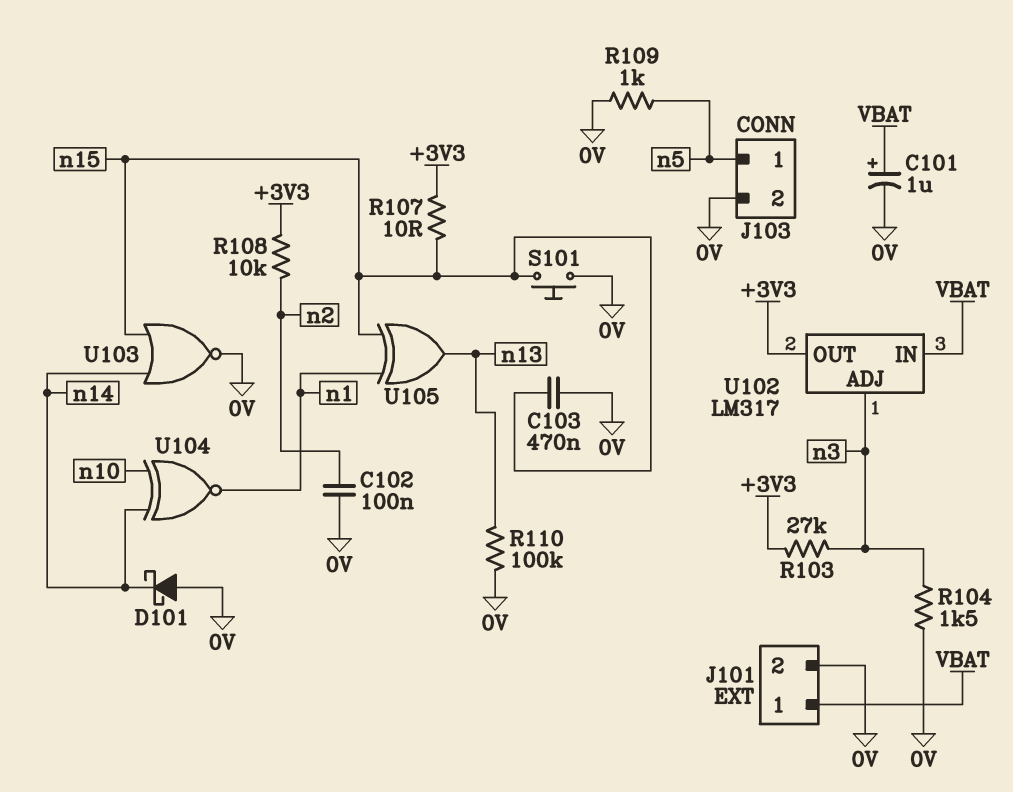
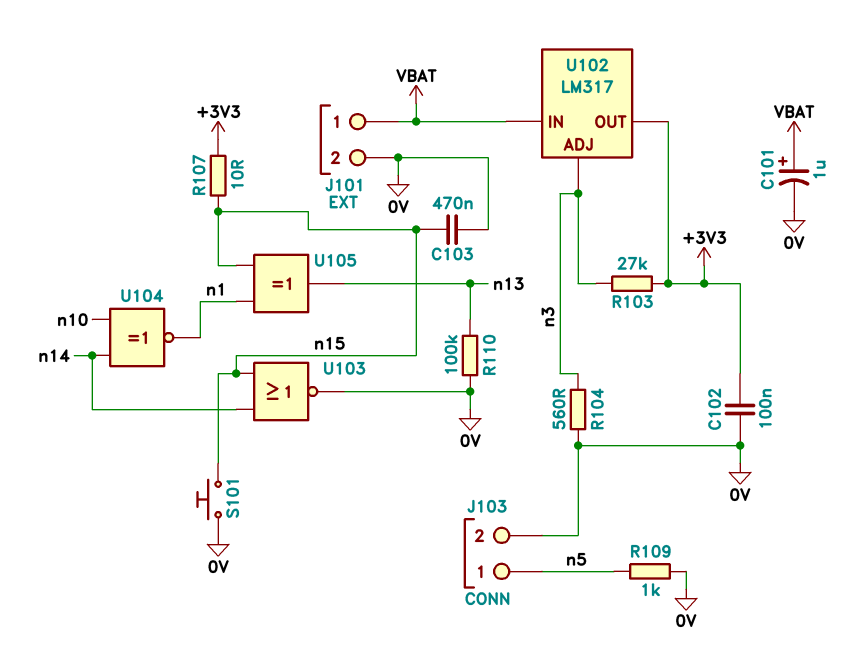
C102: 100nF (0V, n2) -> 100nF (+3V3, 0V)
D101: schottky (A 0V, K n14) -> none
R104: 1.5k (0V, n3) -> 560 (0V, n3)
R108: 10k (+3V3, n2) -> none

